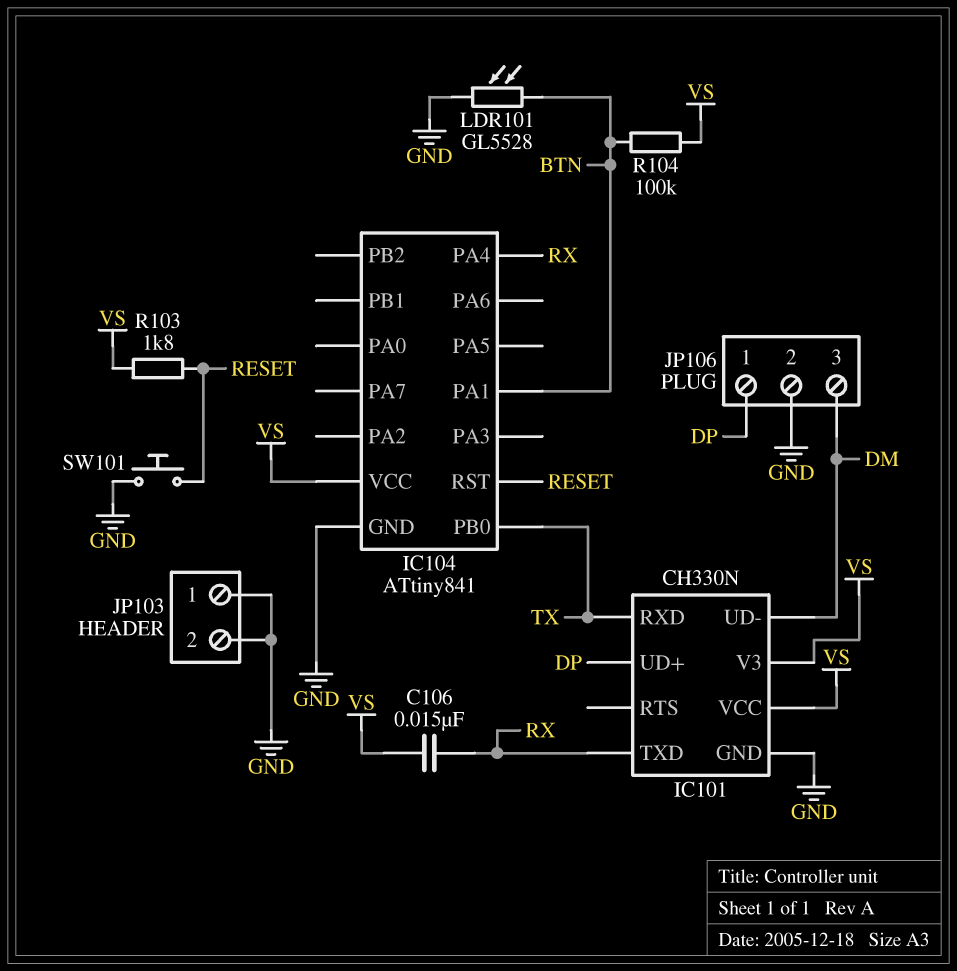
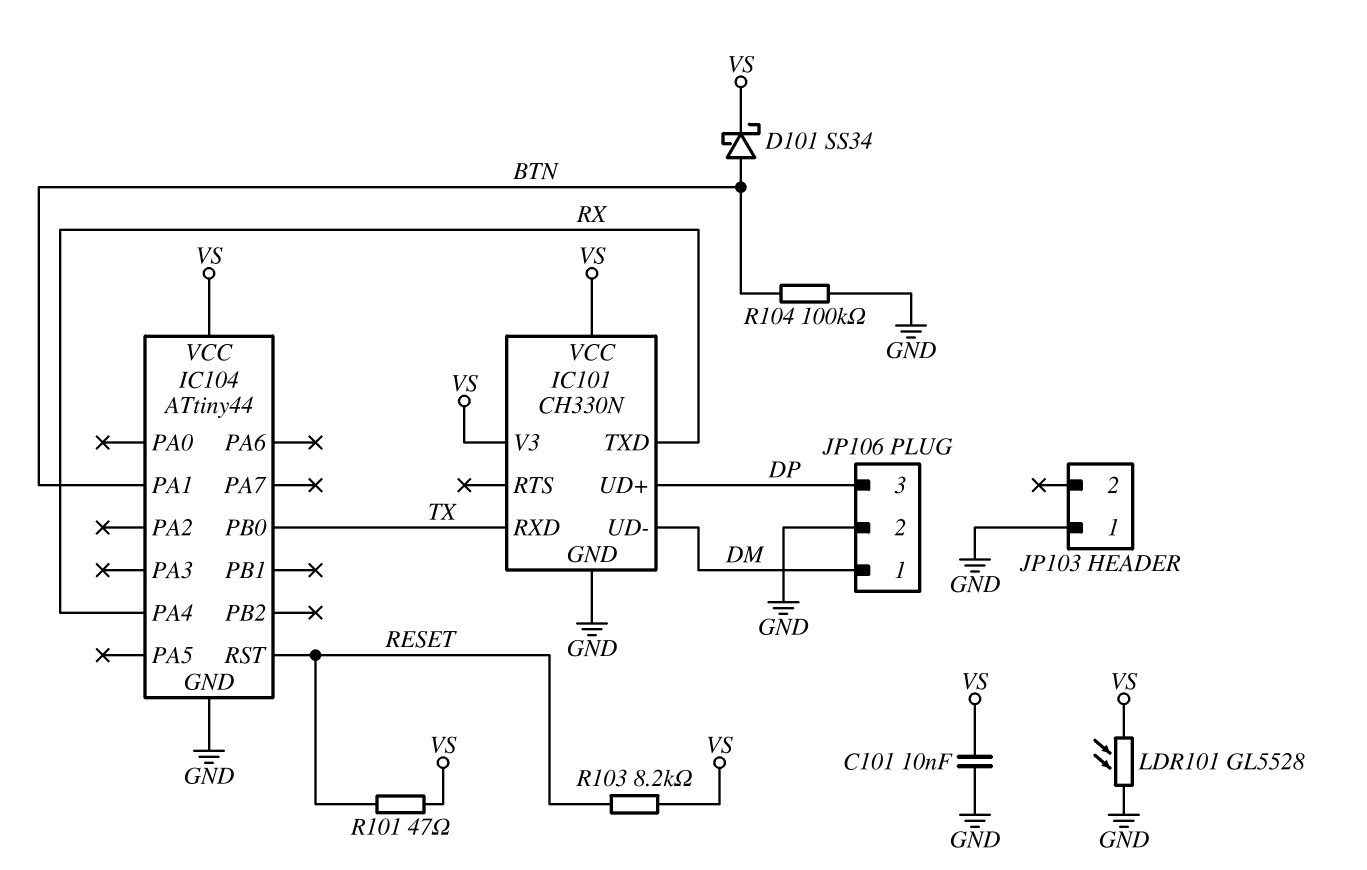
C101: none -> 10nF (GND, VS)
C106: 15nF (RX, VS) -> none
D101: none -> schottky SS34 (A BTN, K VS)
IC104: ATtiny841 -> ATtiny44
JP103 pin 2: GND -> none
JP106 pin 1: DP -> DM
JP106 pin 3: DM -> DP
LDR101: GL5528 (BTN, GND) -> GL5528 (GND, VS)
R101: none -> 47 (RESET, VS)
R103: 1.8k (RESET, VS) -> 8.2k (RESET, VS)
R104: 100k (BTN, VS) -> 100k (BTN, GND)
SW101: button (GND, RESET) -> none

